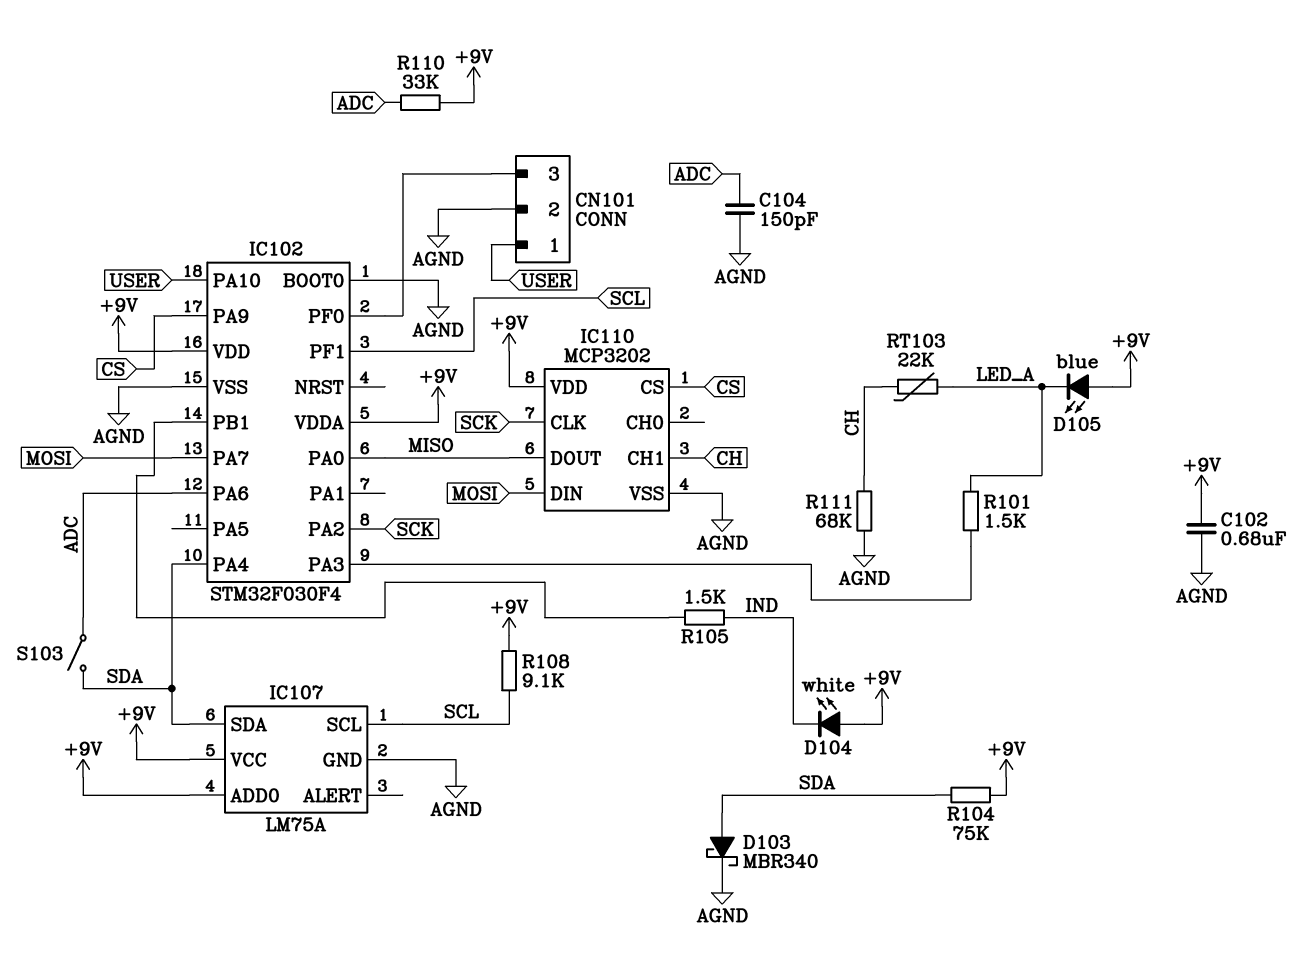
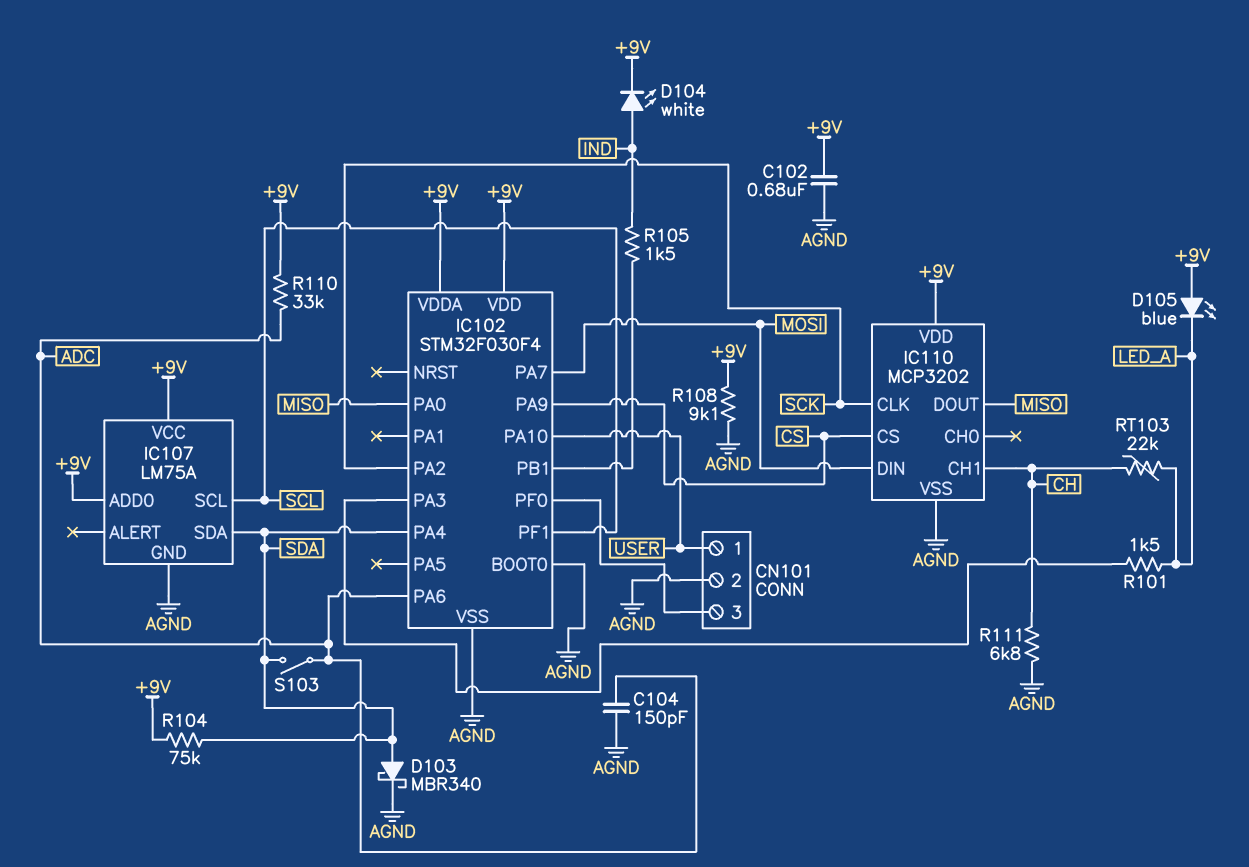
D104: LED white (A +9V, K IND) -> LED white (A IND, K +9V)
R108: 9.1k (+9V, SCL) -> 9.1k (+9V, AGND)
R111: 68k (AGND, CH) -> 6.8k (AGND, CH)

